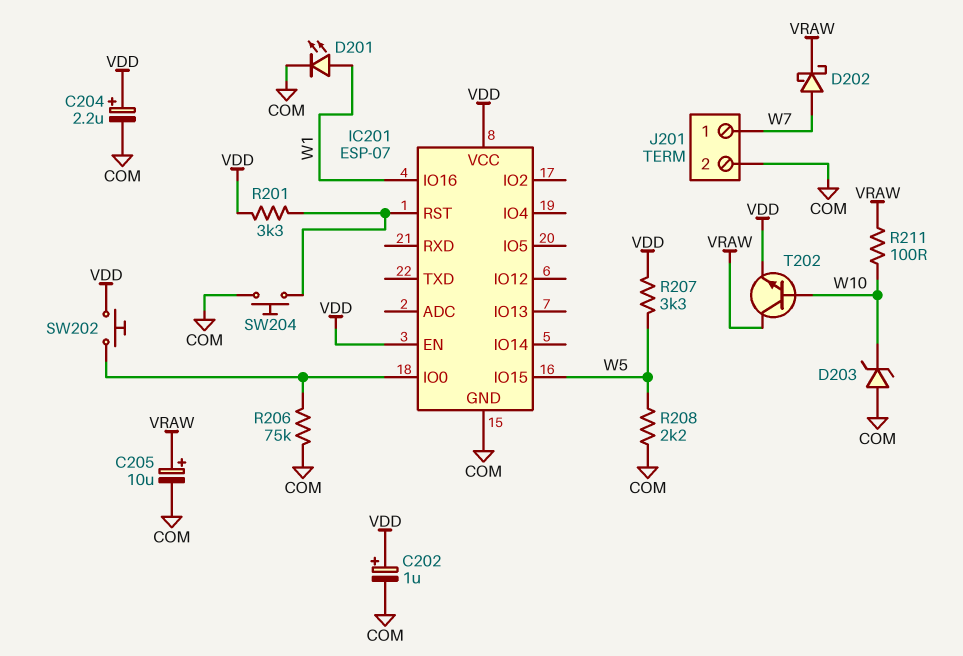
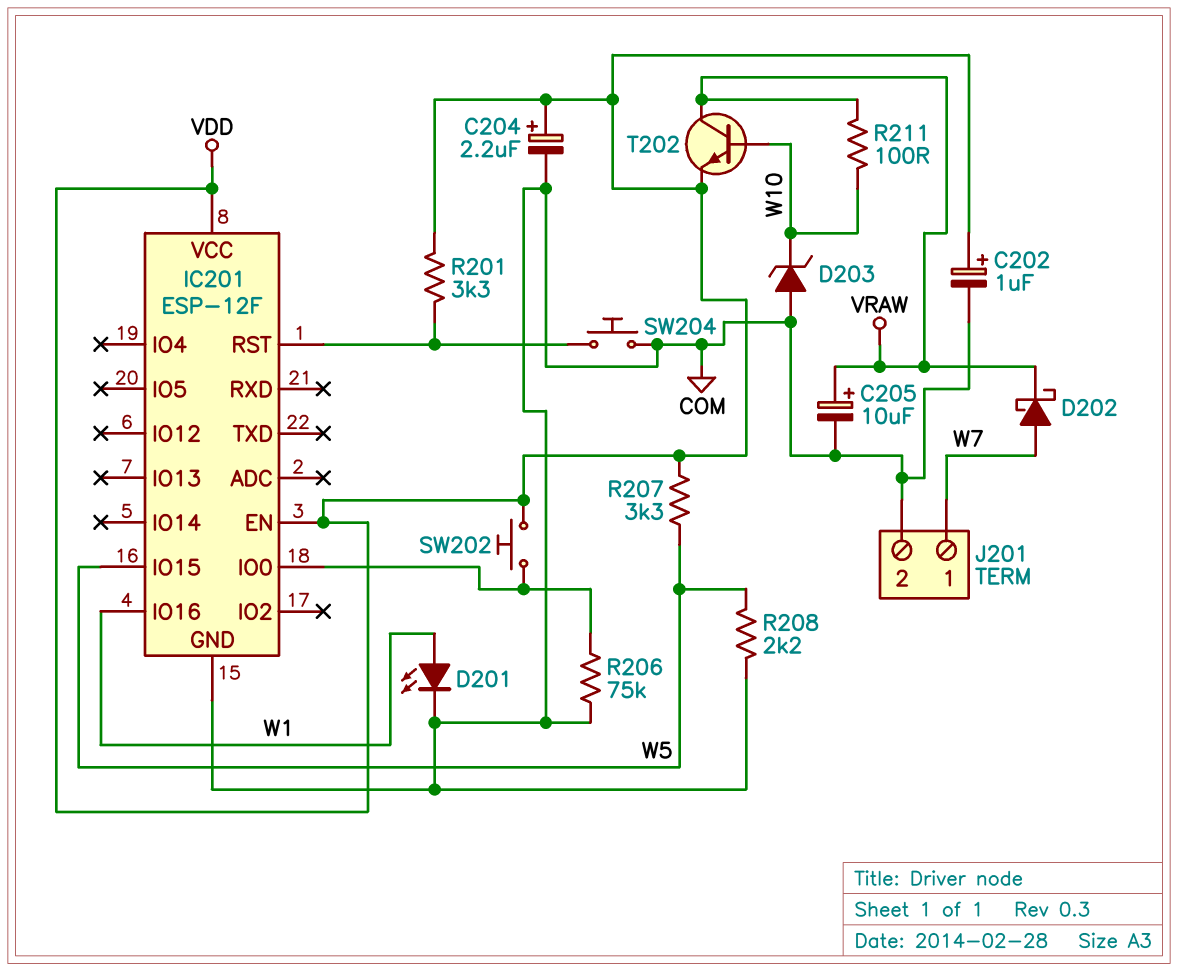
IC201: ESP-07 -> ESP-12F

